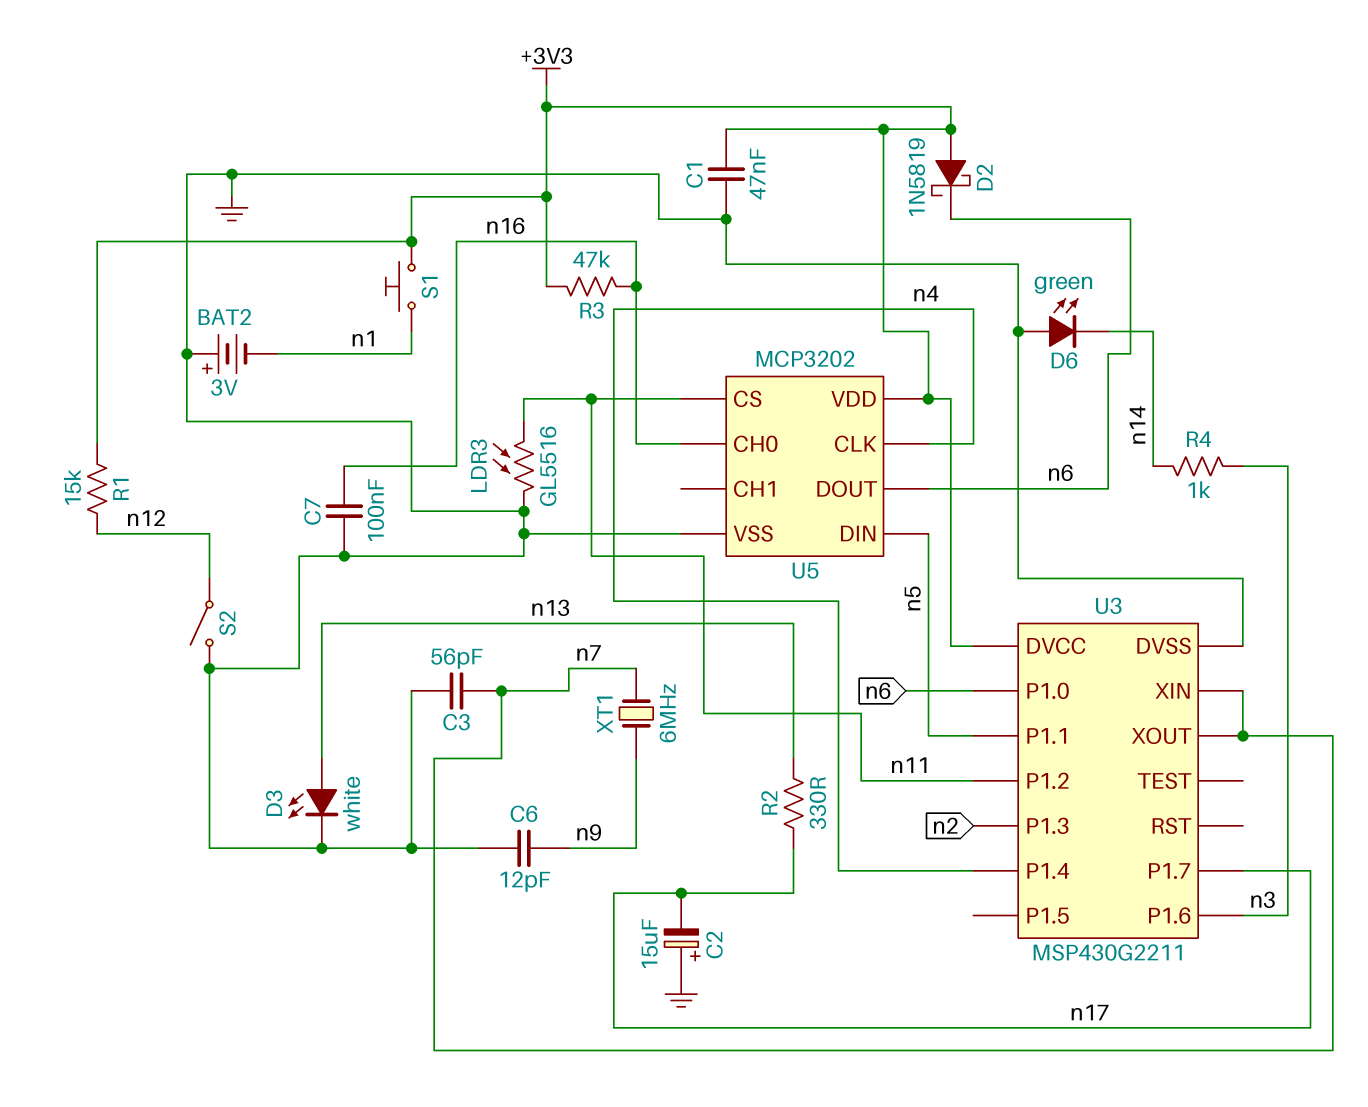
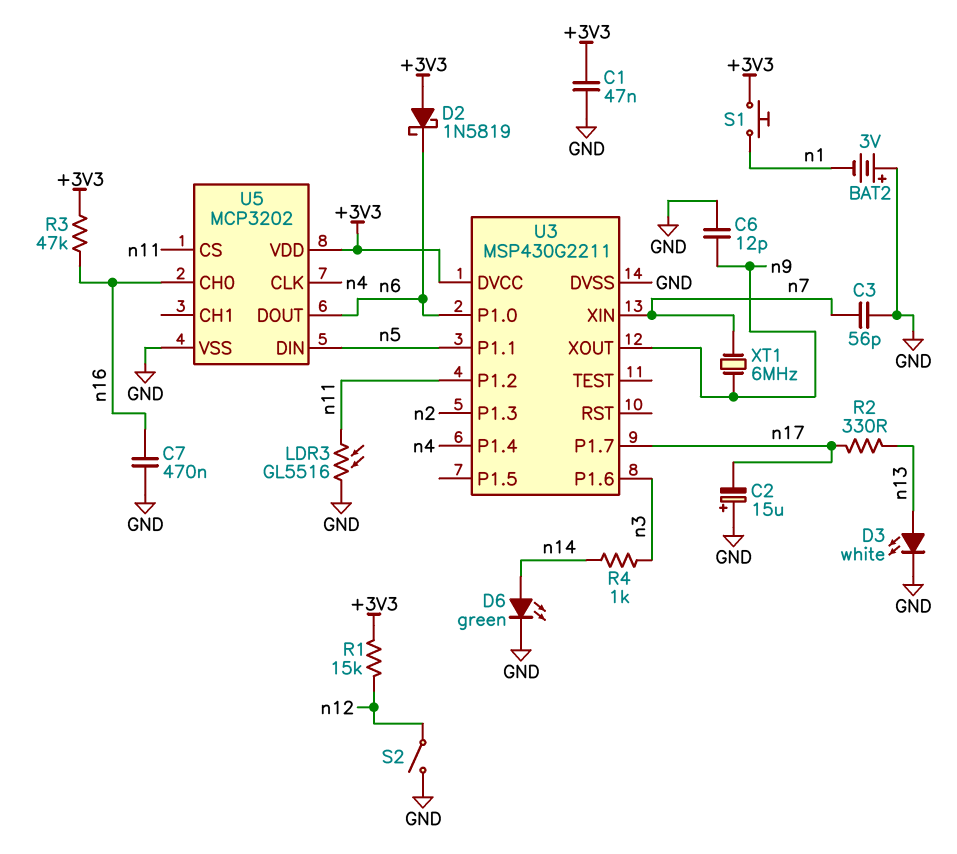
C7: 100nF (GND, n16) -> 470nF (GND, n16)
D6: LED green (A GND, K n14) -> LED green (A n14, K GND)
U3 pin XOUT: n7 -> n9

